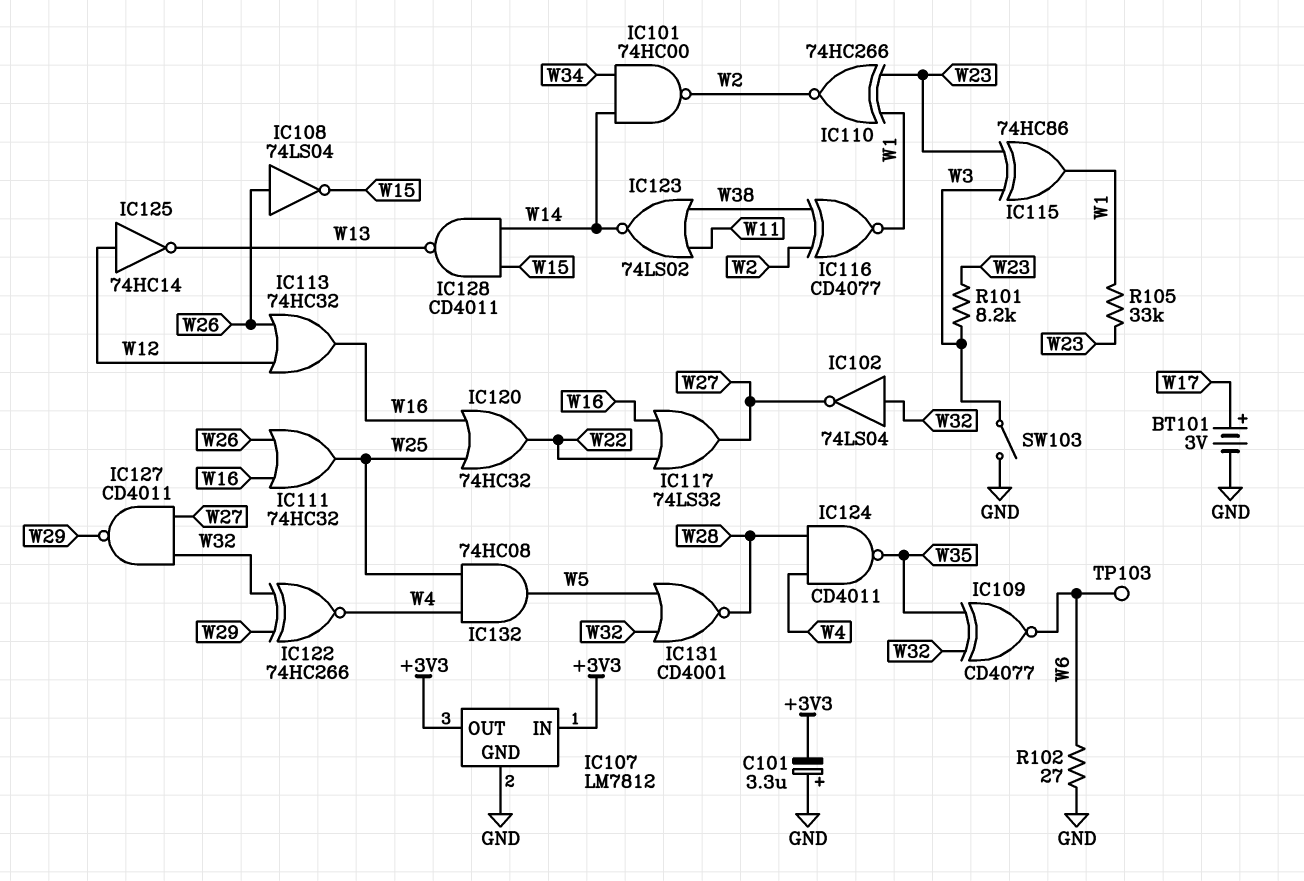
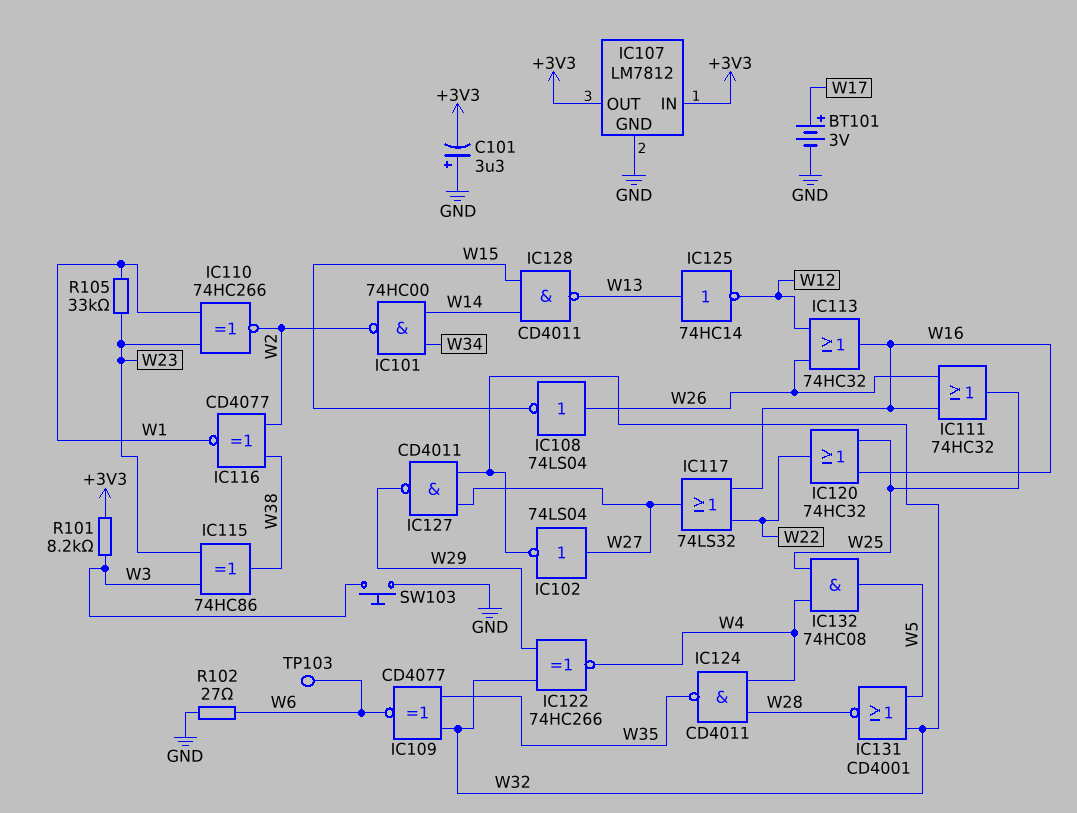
IC102: NOT 74LS04 (in W32, out W27) -> NOT 74LS04 (in W27, out W32)
IC115: XOR 74HC86 (in W3, in W23, out W1) -> XOR 74HC86 (in W3, in W23, out W38)
IC123: NOR 74LS02 (in W11, in W38, out W14) -> none
IC125: NOT 74HC14 (in W12, out W13) -> NOT 74HC14 (in W13, out W12)
R101: 8.2k (W3, W23) -> 8.2k (+3V3, W3)
SW103: switch (GND, W3) -> button (GND, W3)

